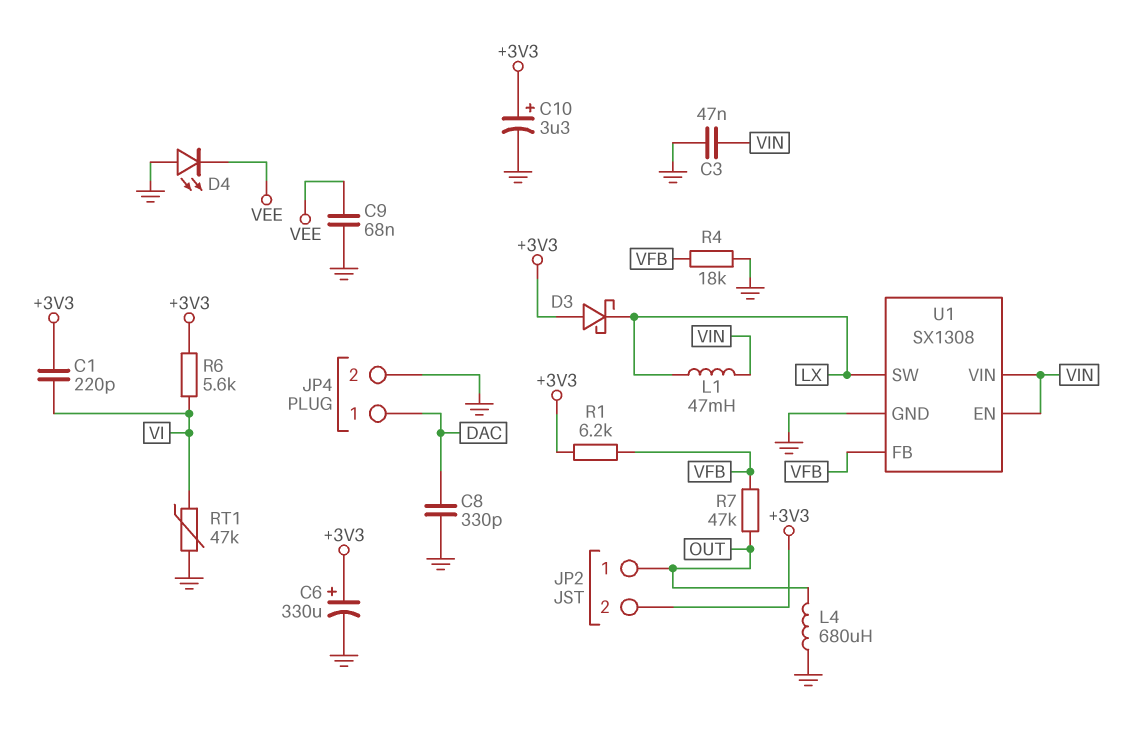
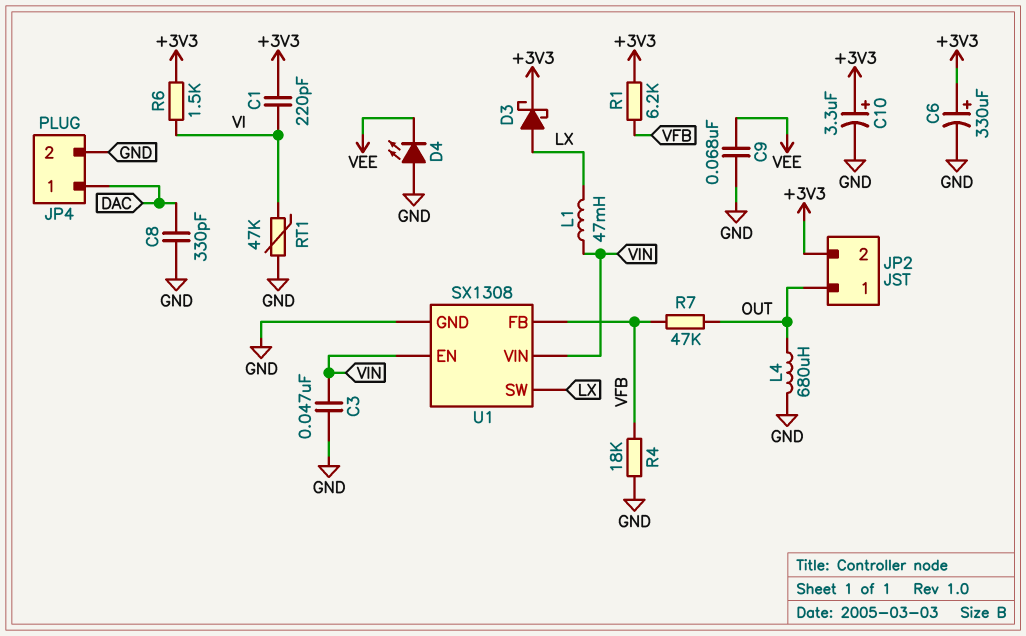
D3: schottky (A +3V3, K LX) -> schottky (A LX, K +3V3)
R6: 5.6k (+3V3, VI) -> 1.5k (+3V3, VI)

